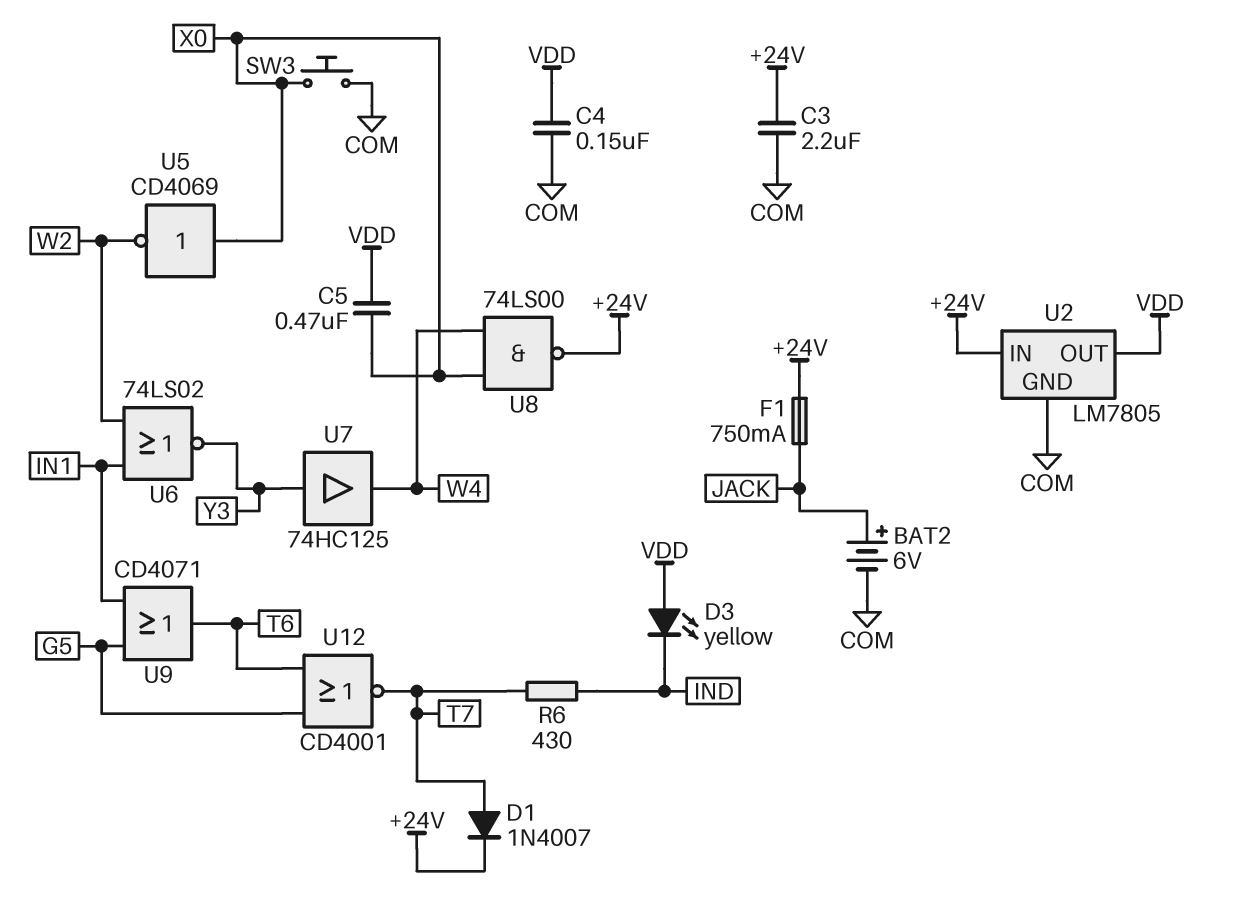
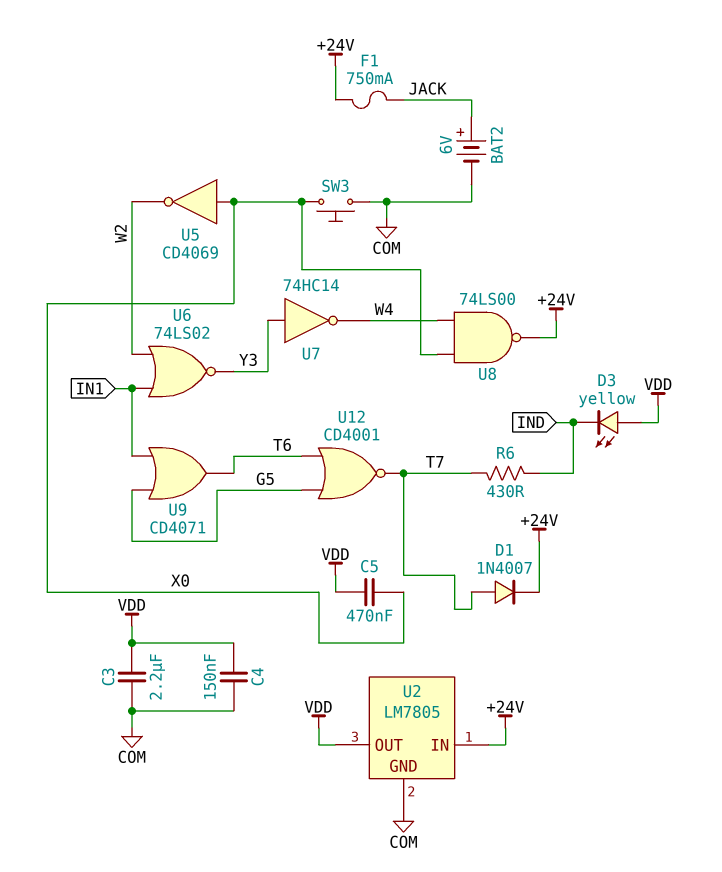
C3: 2.2uF (+24V, COM) -> 2.2uF (COM, VDD)
U7: buffer 74HC125 (in Y3, out W4) -> NOT 74HC14 (in Y3, out W4)

